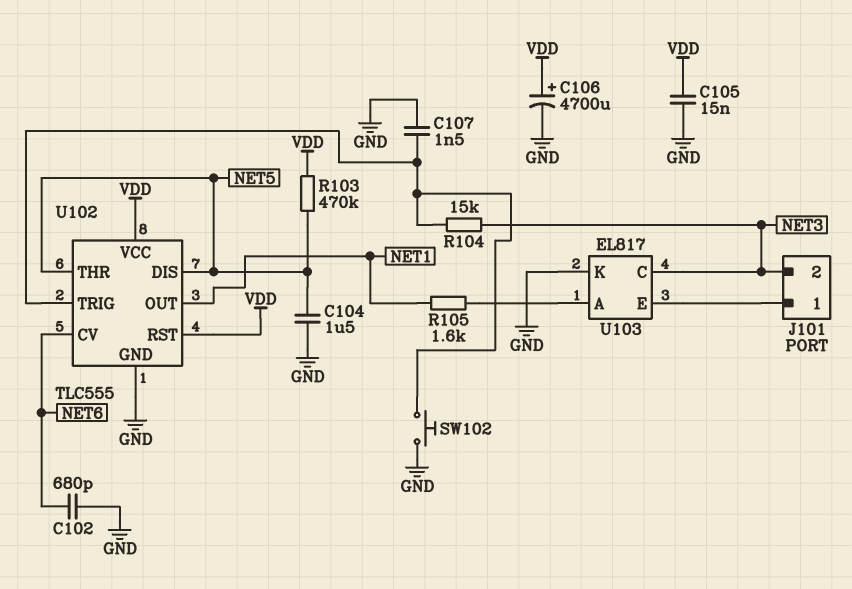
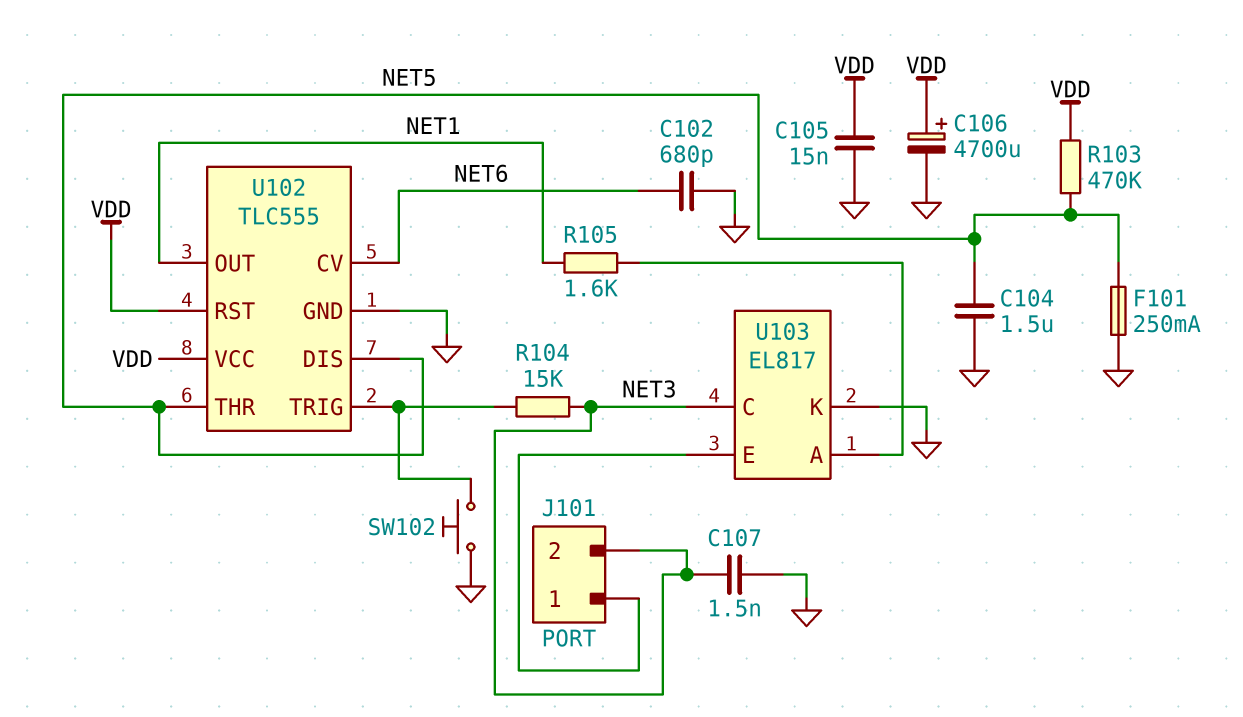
C107: 1.5nF (GND, U102/TRIG) -> 1.5nF (GND, NET3)
F101: none -> 250mA (GND, NET5)

